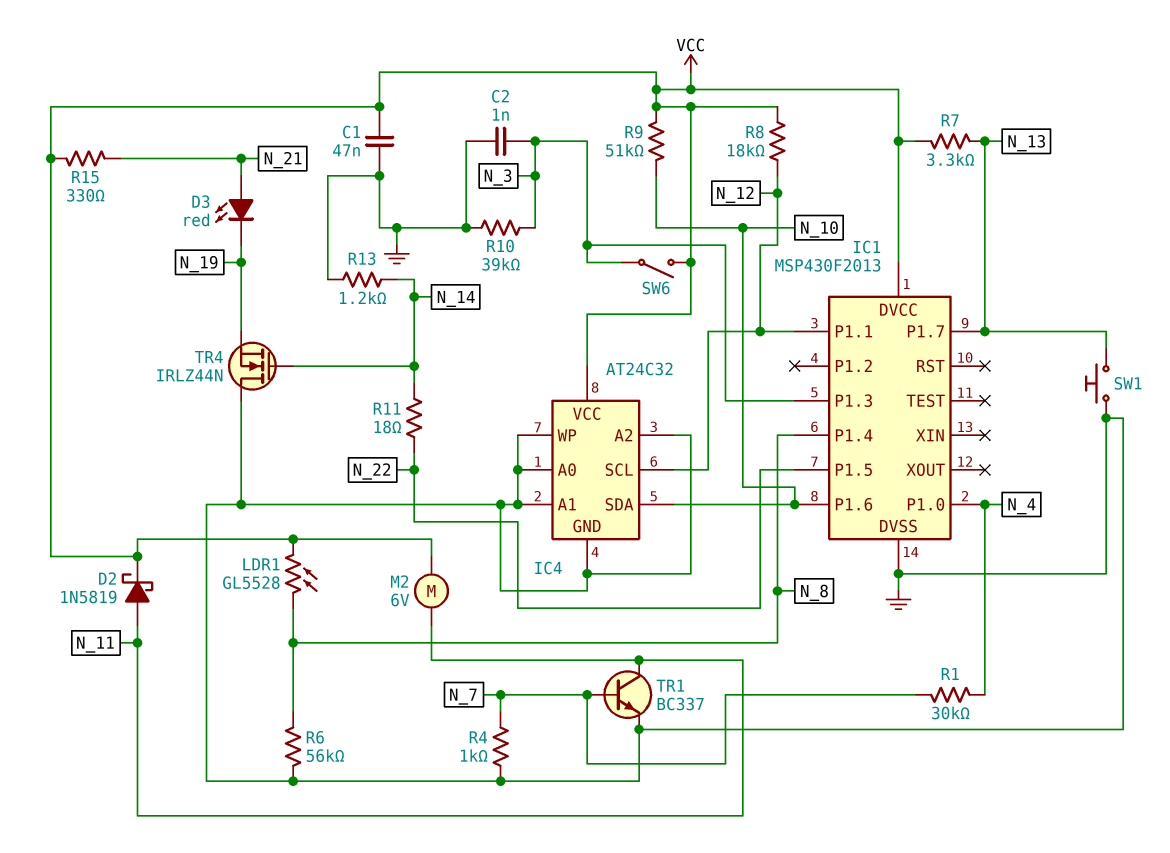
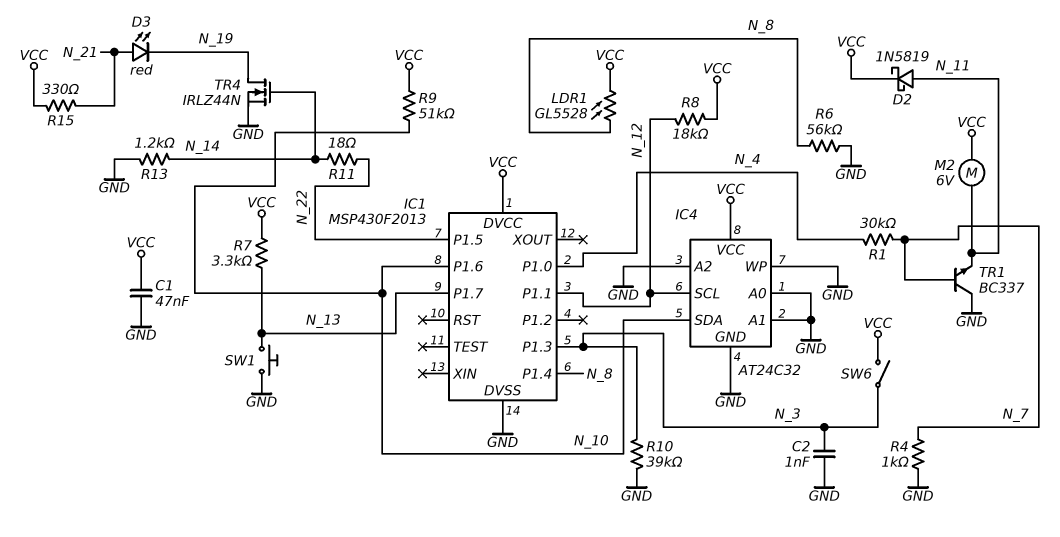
TR1: NPN BC337 (B N_7, C N_11, E GND) -> NPN BC337 (B N_7, C GND, E N_11)
TR4: NMOS IRLZ44N (G N_14, D GND, S N_19) -> NMOS IRLZ44N (G N_14, D N_19, S GND)

